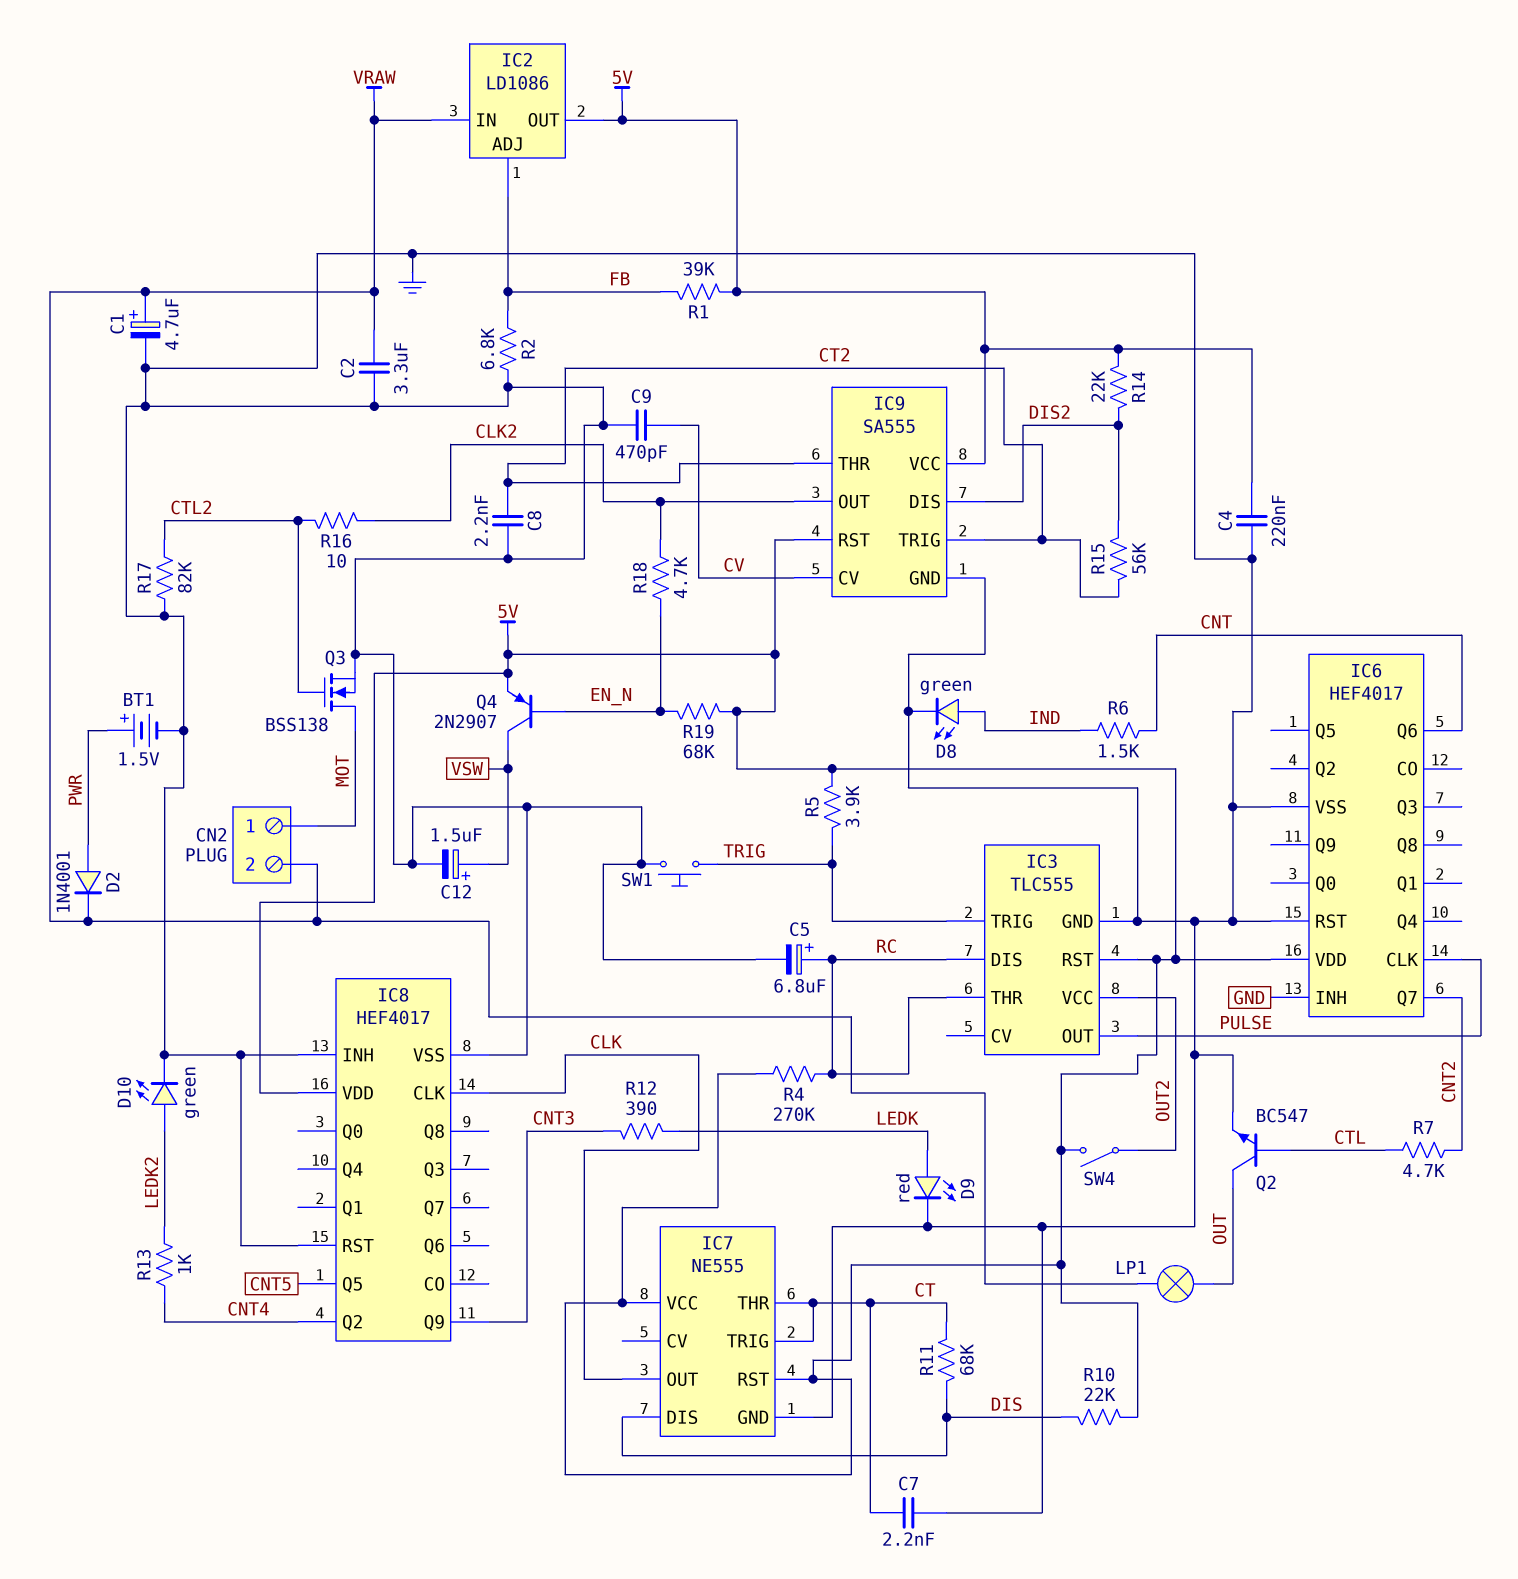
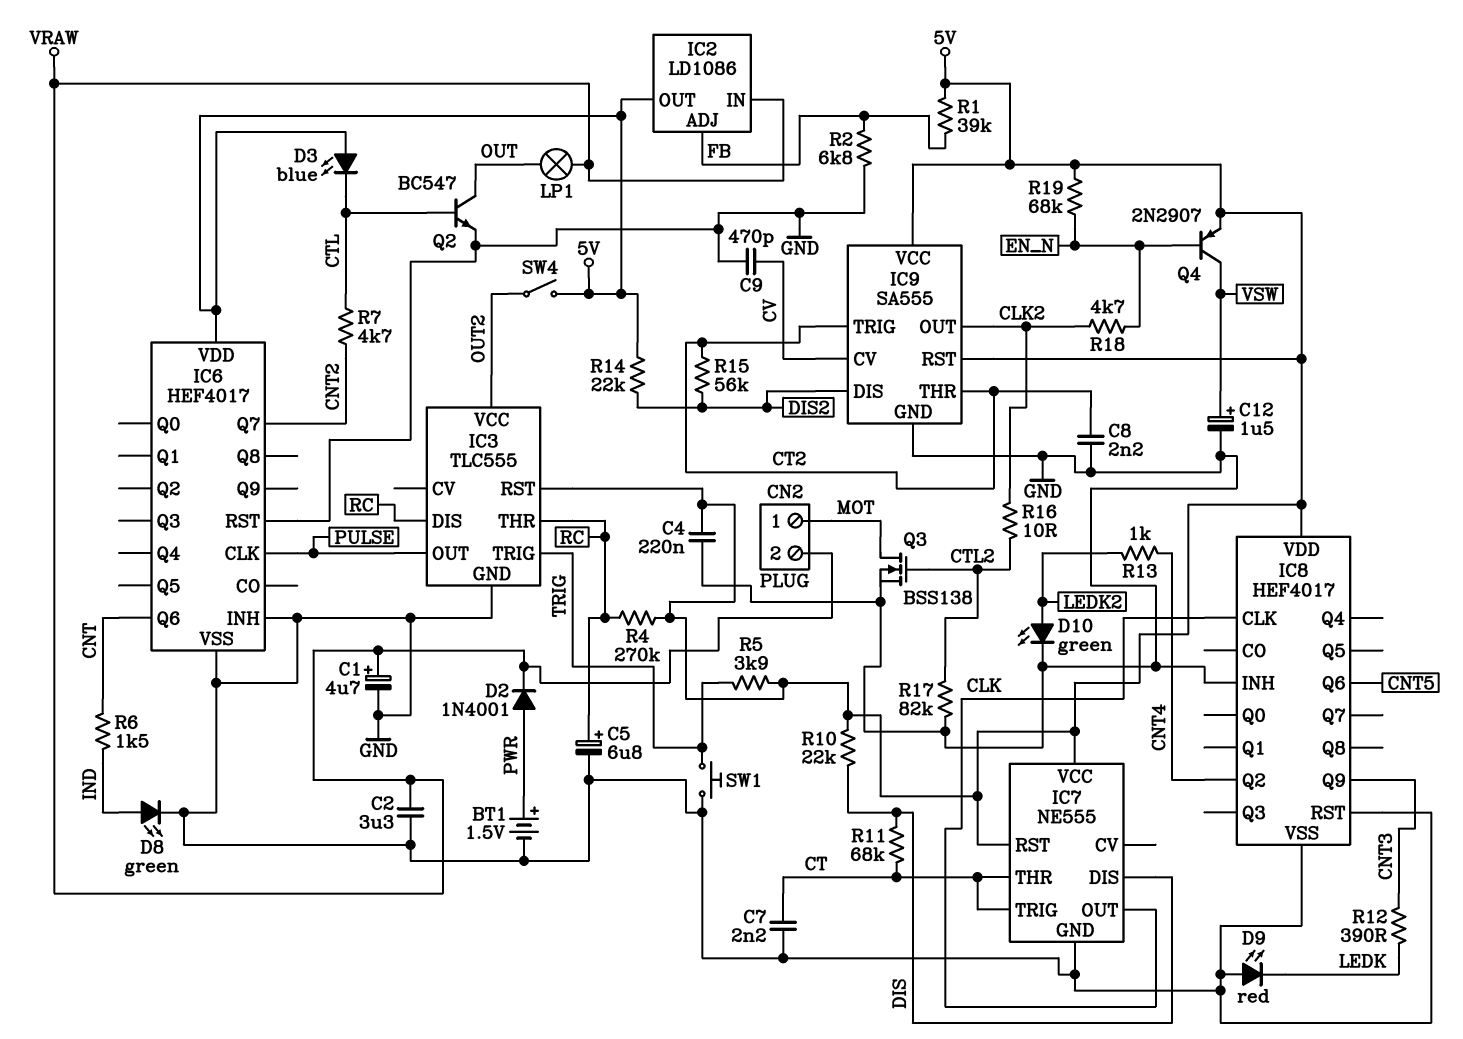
D3: none -> LED blue (A 5V, K CTL)
D9: LED red (A LEDK, K GND) -> LED red (A GND, K LEDK)
IC8 pin Q5: CNT5 -> none
IC8 pin Q6: none -> CNT5

